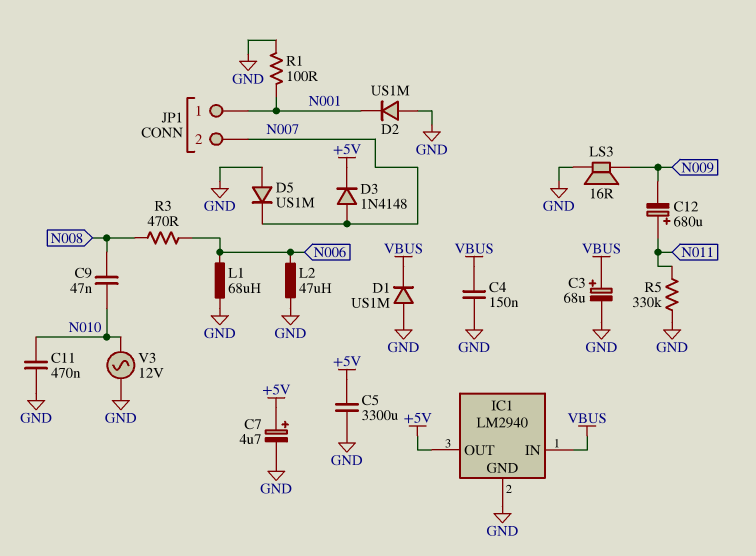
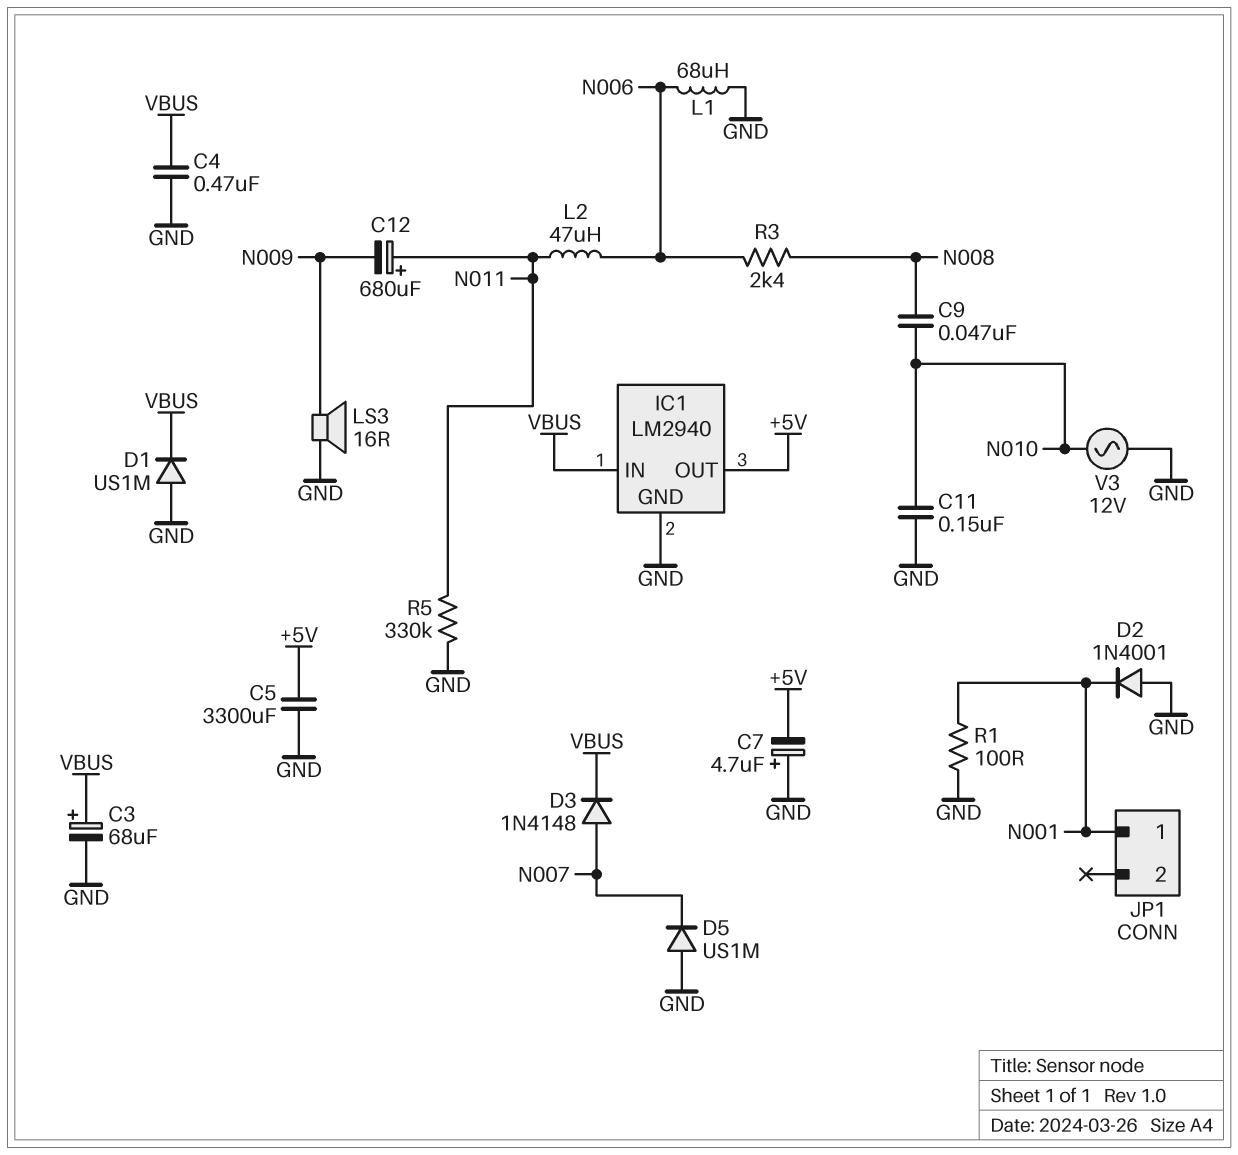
C4: 150nF (GND, VBUS) -> 470nF (GND, VBUS)
C7: 4.7uF (plus +5V, minus GND) -> 4.7uF (plus GND, minus +5V)
C11: 470nF (GND, N010) -> 150nF (GND, N010)
D2: diode US1M (A GND, K N001) -> diode 1N4001 (A GND, K N001)
D3: diode 1N4148 (A N007, K +5V) -> diode 1N4148 (A N007, K VBUS)
JP1 pin 2: N007 -> none
L2: 47uH (GND, N006) -> 47uH (N006, N011)
R3: 470 (N006, N008) -> 2.4k (N006, N008)

